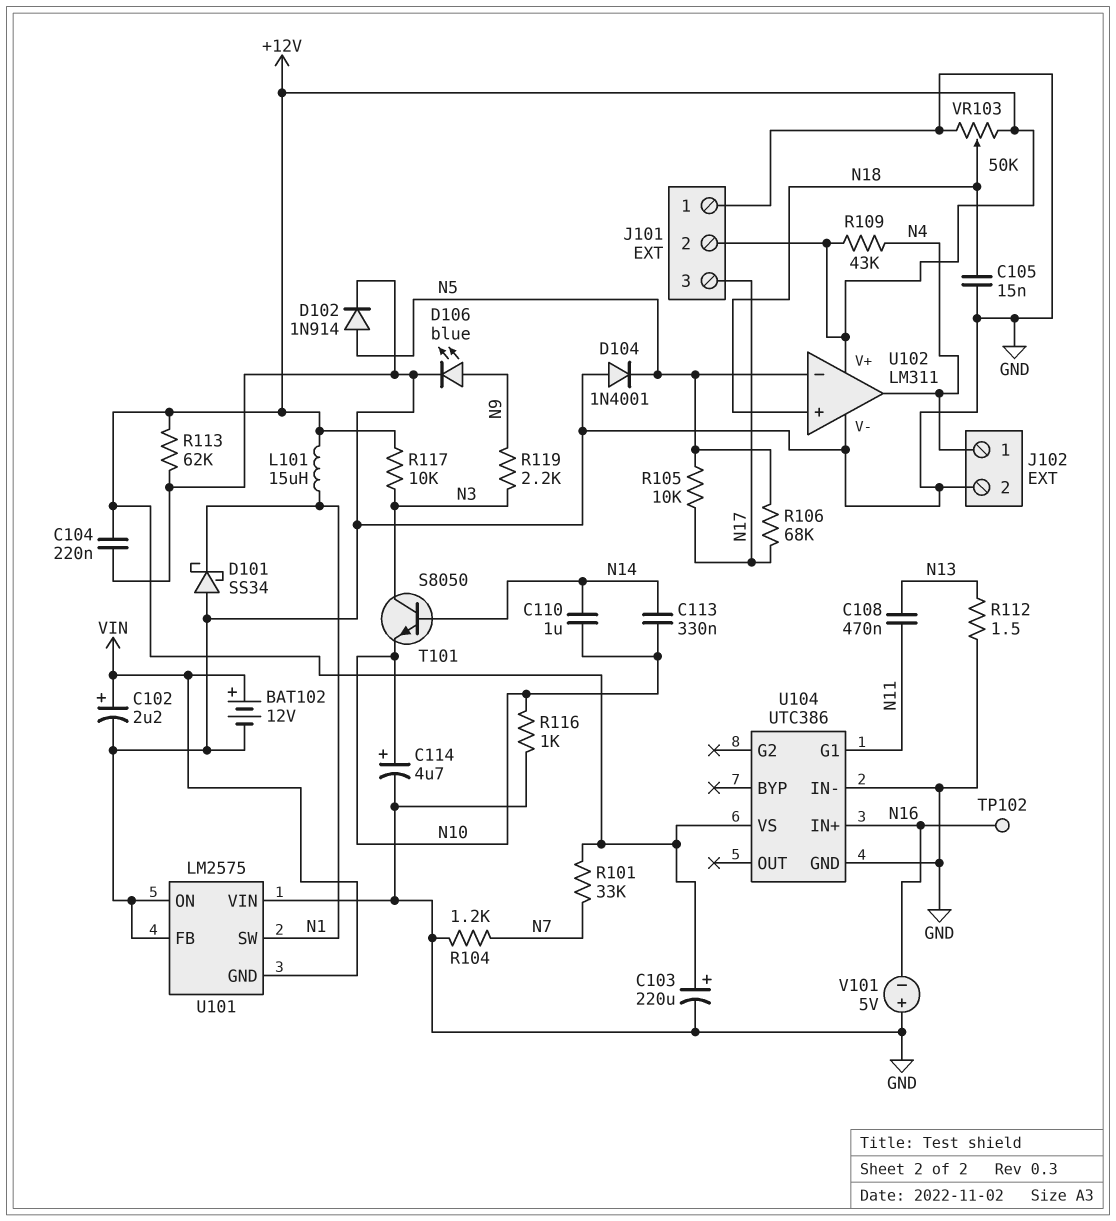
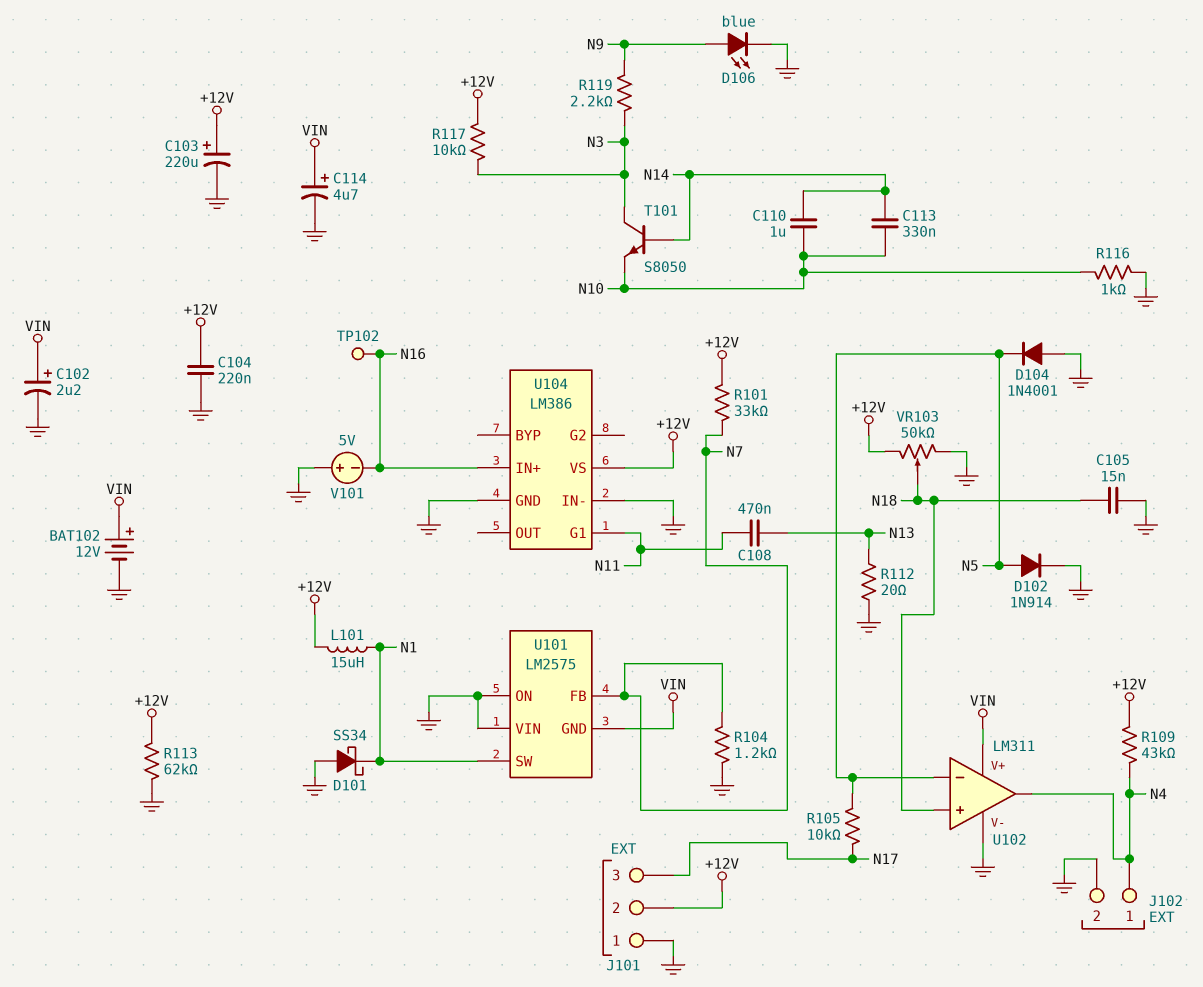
C114: 4.7uF (plus N10, minus GND) -> 4.7uF (plus VIN, minus GND)
R106: 68k (N5, N17) -> none
R112: 1.5 (GND, N13) -> 20 (GND, N13)
U101 pin FB: GND -> N7
U102 pin V+: +12V -> VIN
U104: UTC386 -> LM386

